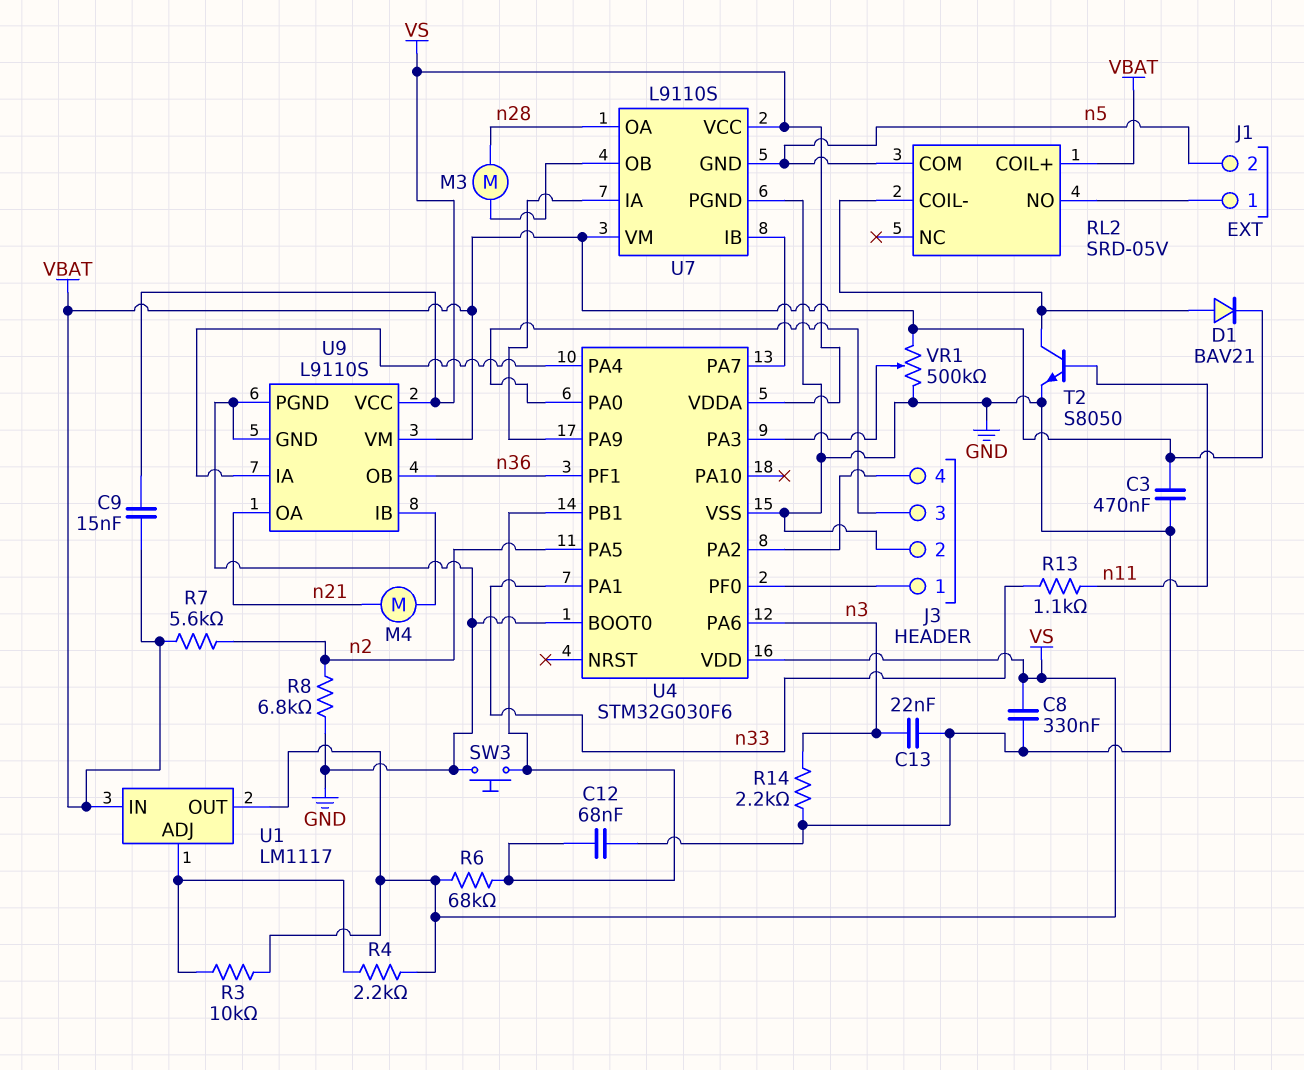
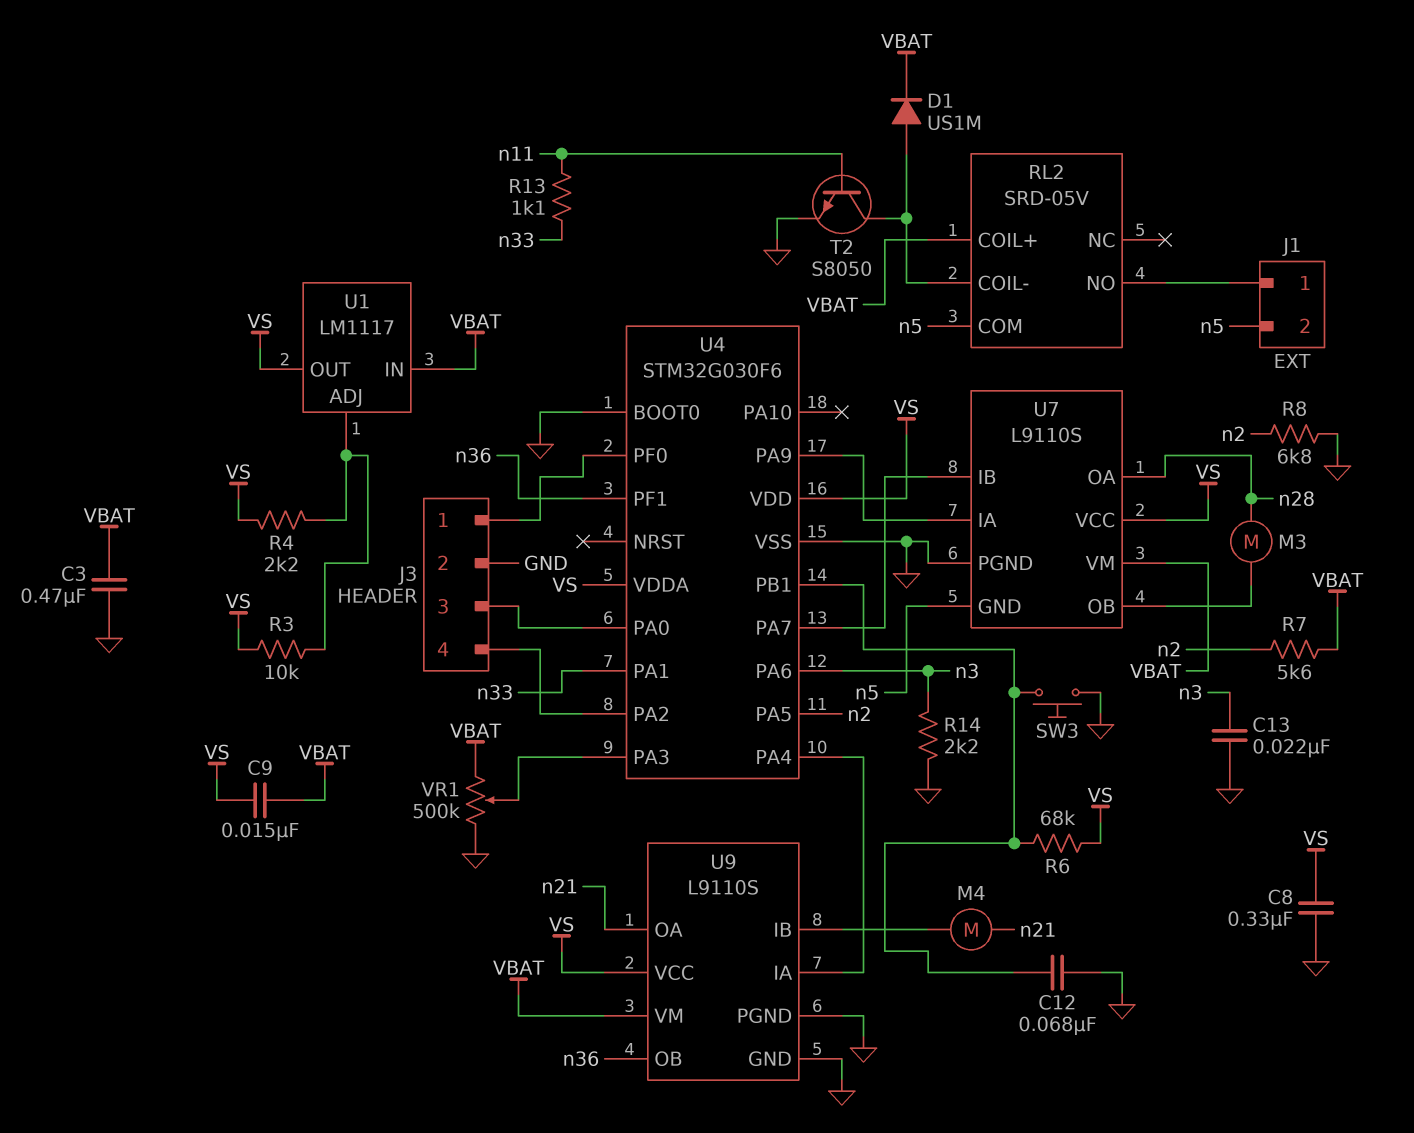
D1: diode BAV21 (A RL2/COIL-, K VBAT) -> diode US1M (A RL2/COIL-, K VBAT)

